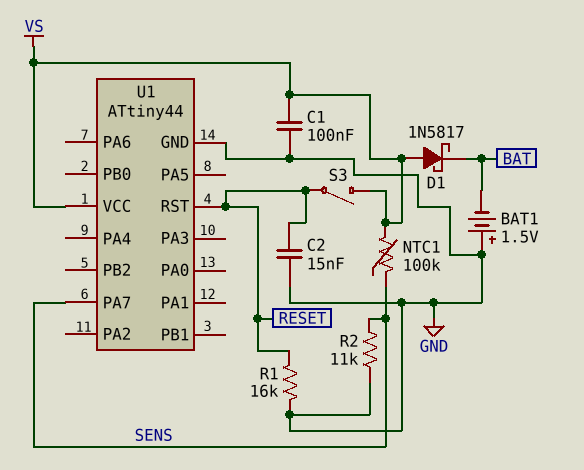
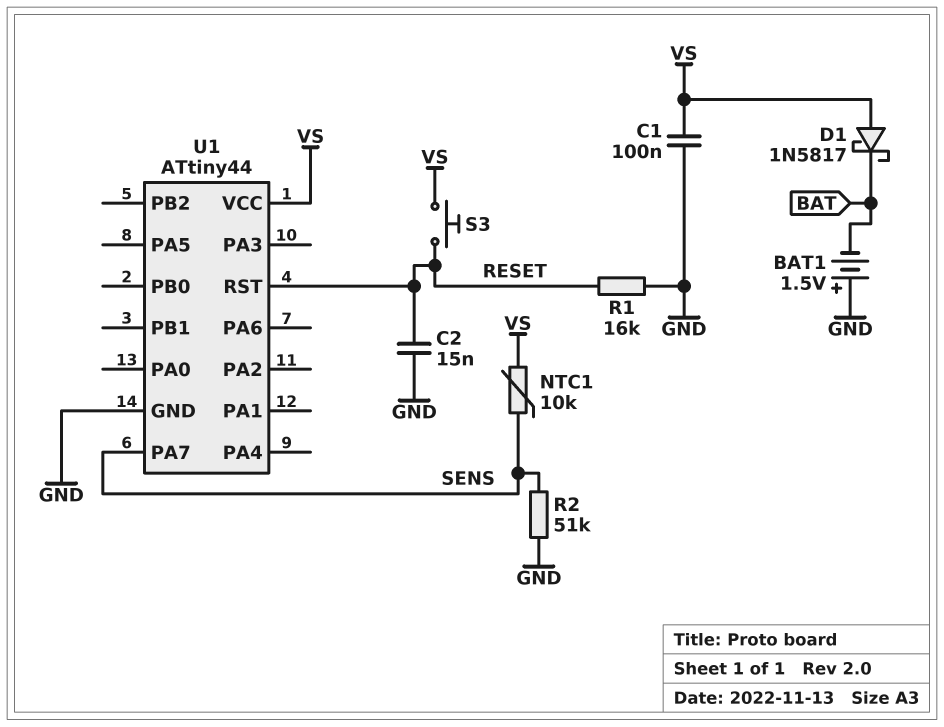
NTC1: 100k (SENS, VS) -> 10k (SENS, VS)
R2: 11k (GND, SENS) -> 51k (GND, SENS)
S3: switch (RESET, VS) -> button (RESET, VS)

